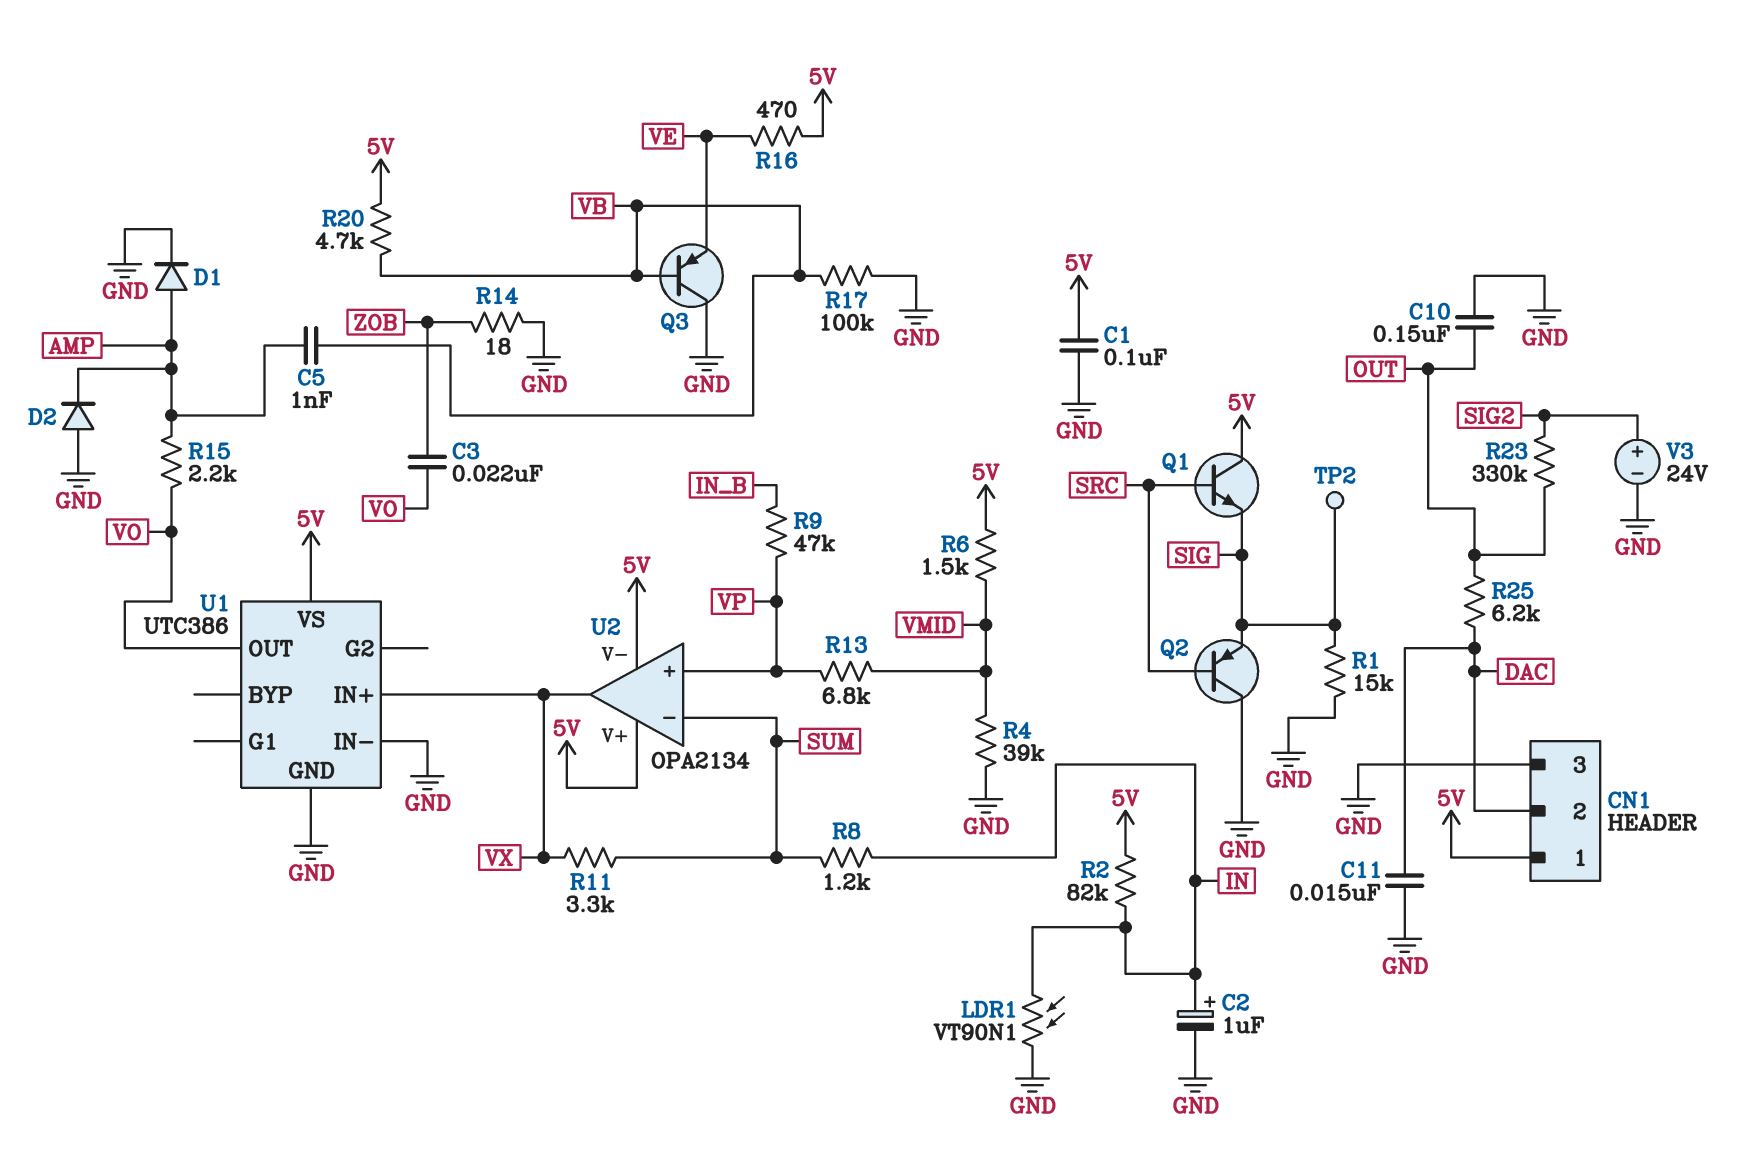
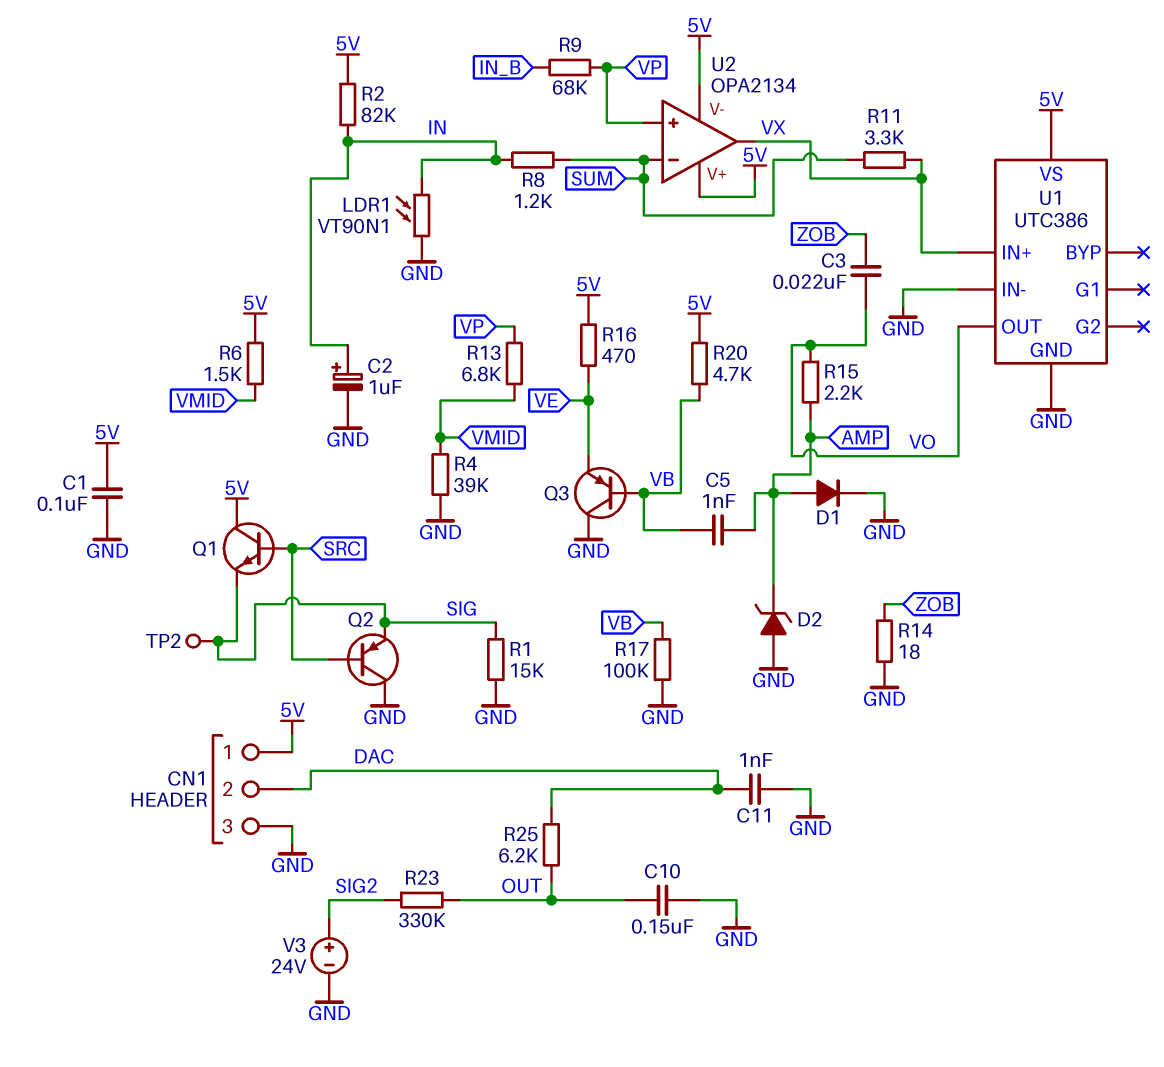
C11: 15nF (DAC, GND) -> 1nF (DAC, GND)
D2: diode (A GND, K AMP) -> zener (A GND, K AMP)
R9: 47k (IN_B, VP) -> 68k (IN_B, VP)

